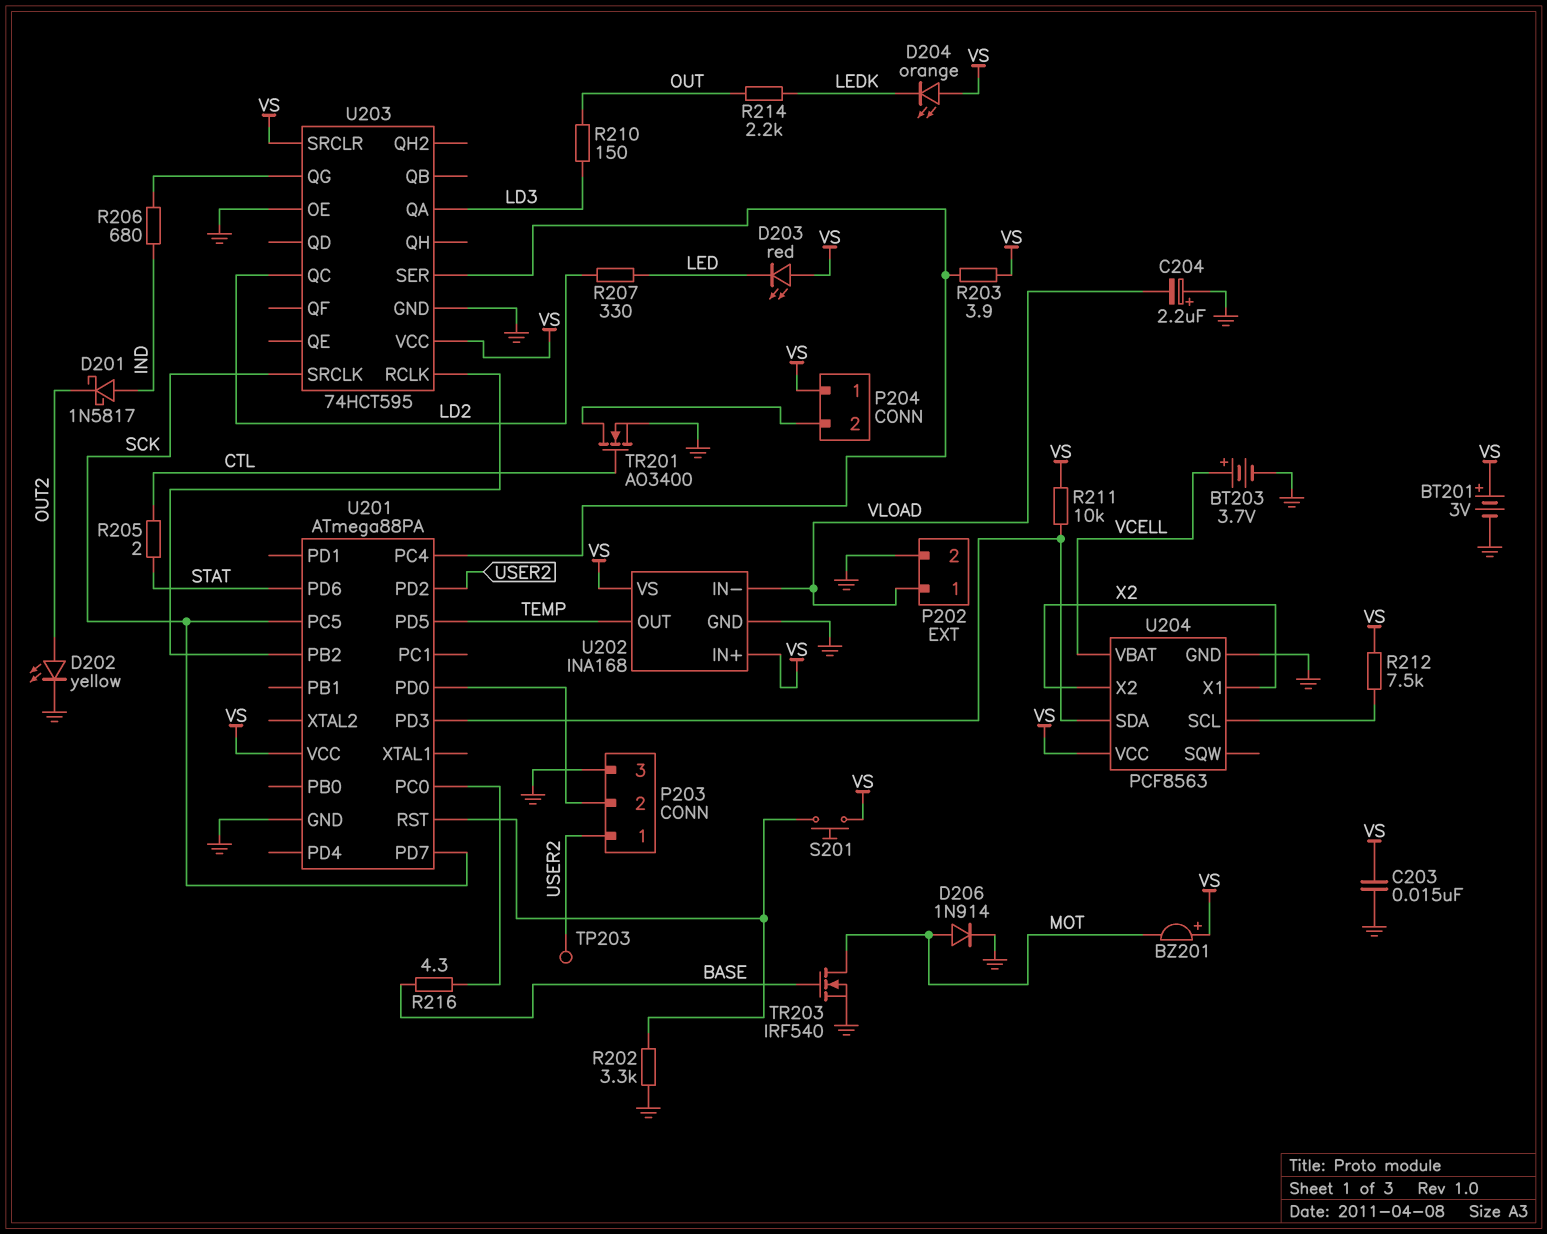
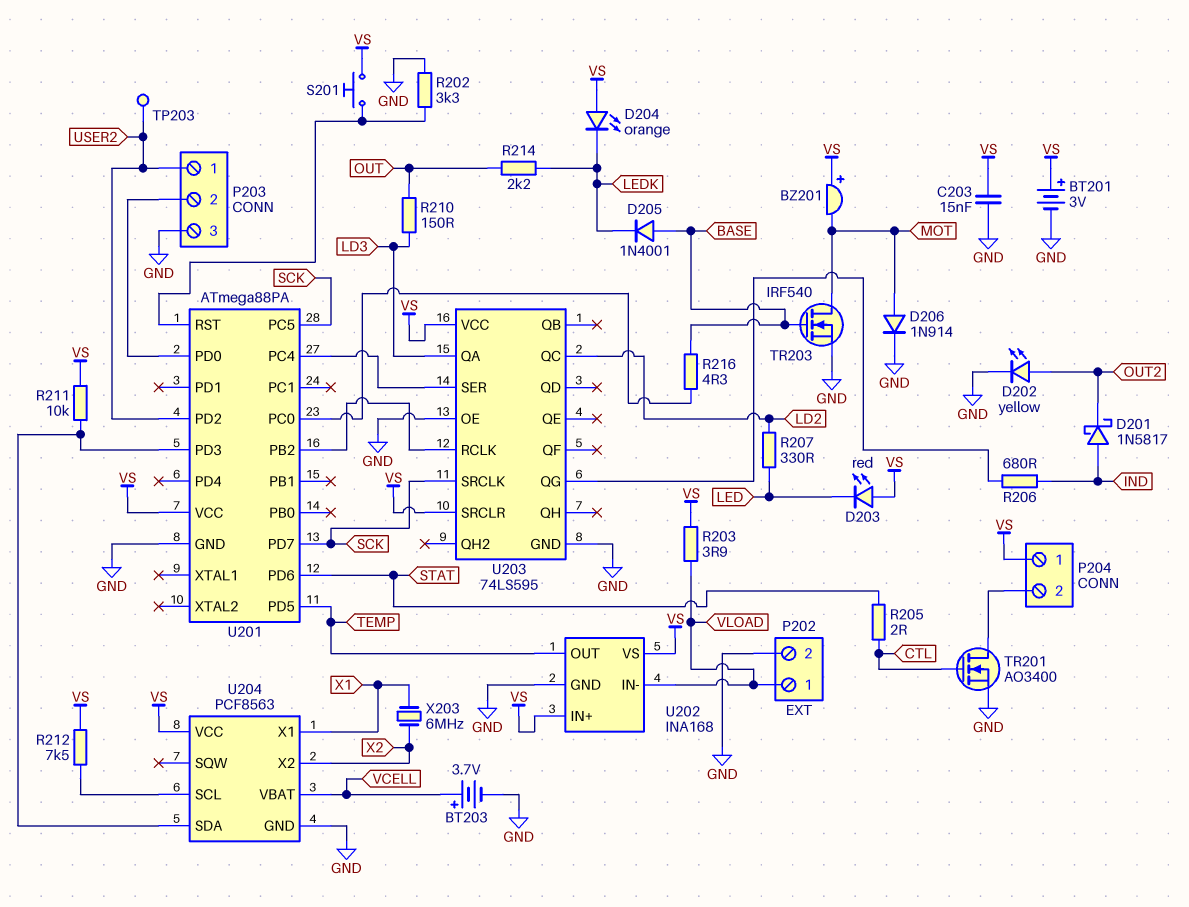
C204: 2.2uF (plus GND, minus VLOAD) -> none
D205: none -> diode 1N4001 (A BASE, K LEDK)
R203: 3.9 (U201/PC4, VS) -> 3.9 (VLOAD, VS)
U203: 74HCT595 -> 74LS595
U204 pin X1: X2 -> X1
X203: none -> 6MHz (X1, X2)

